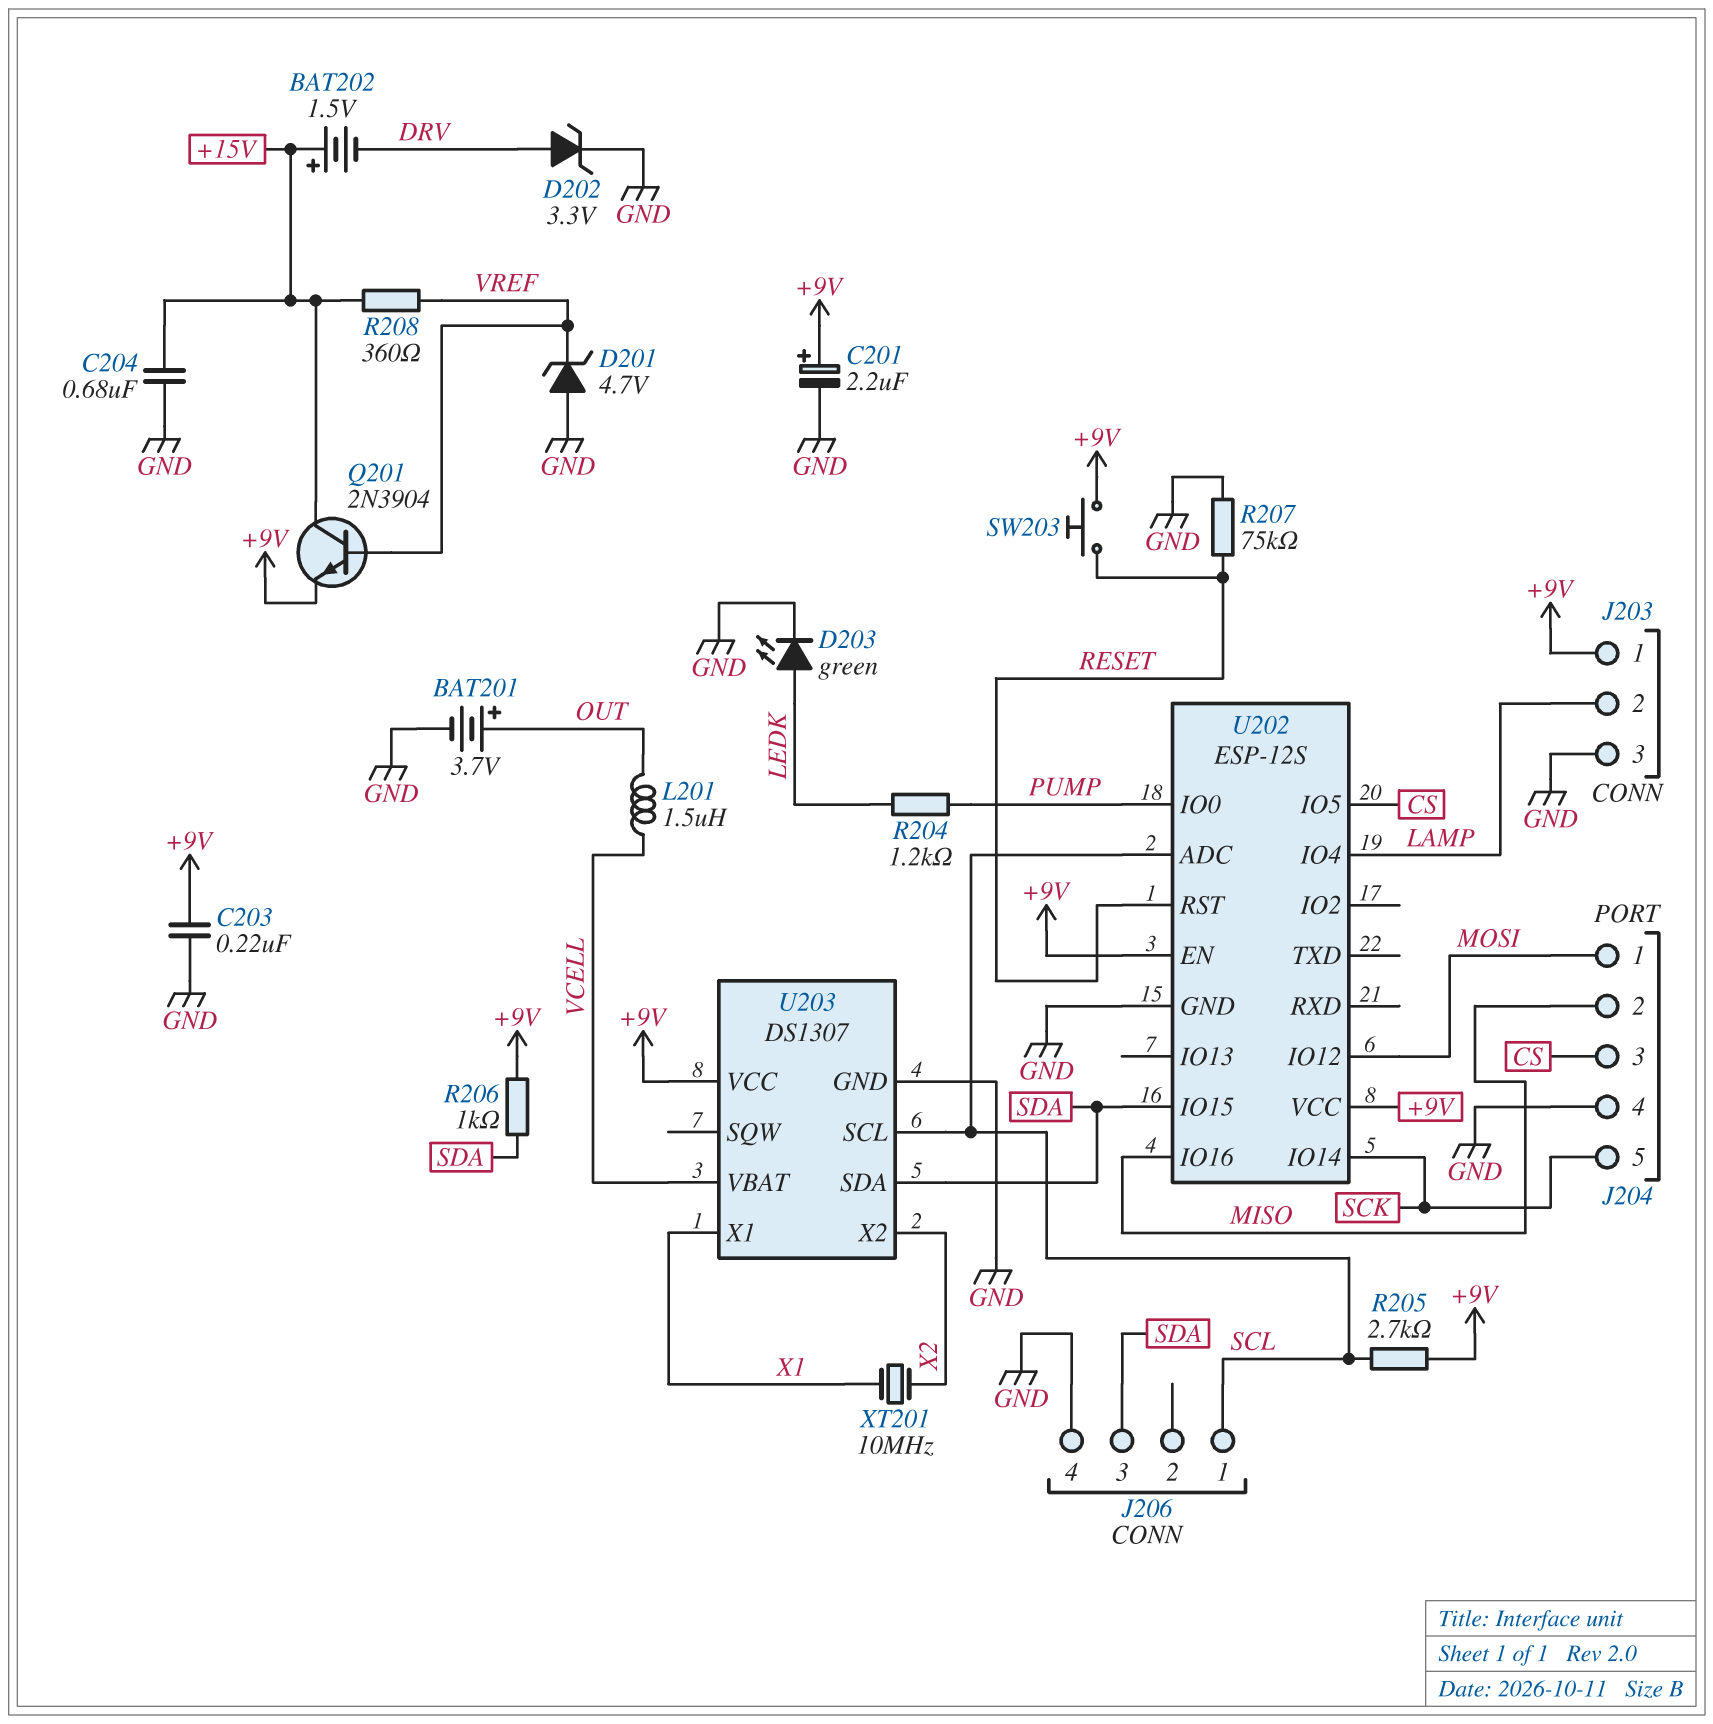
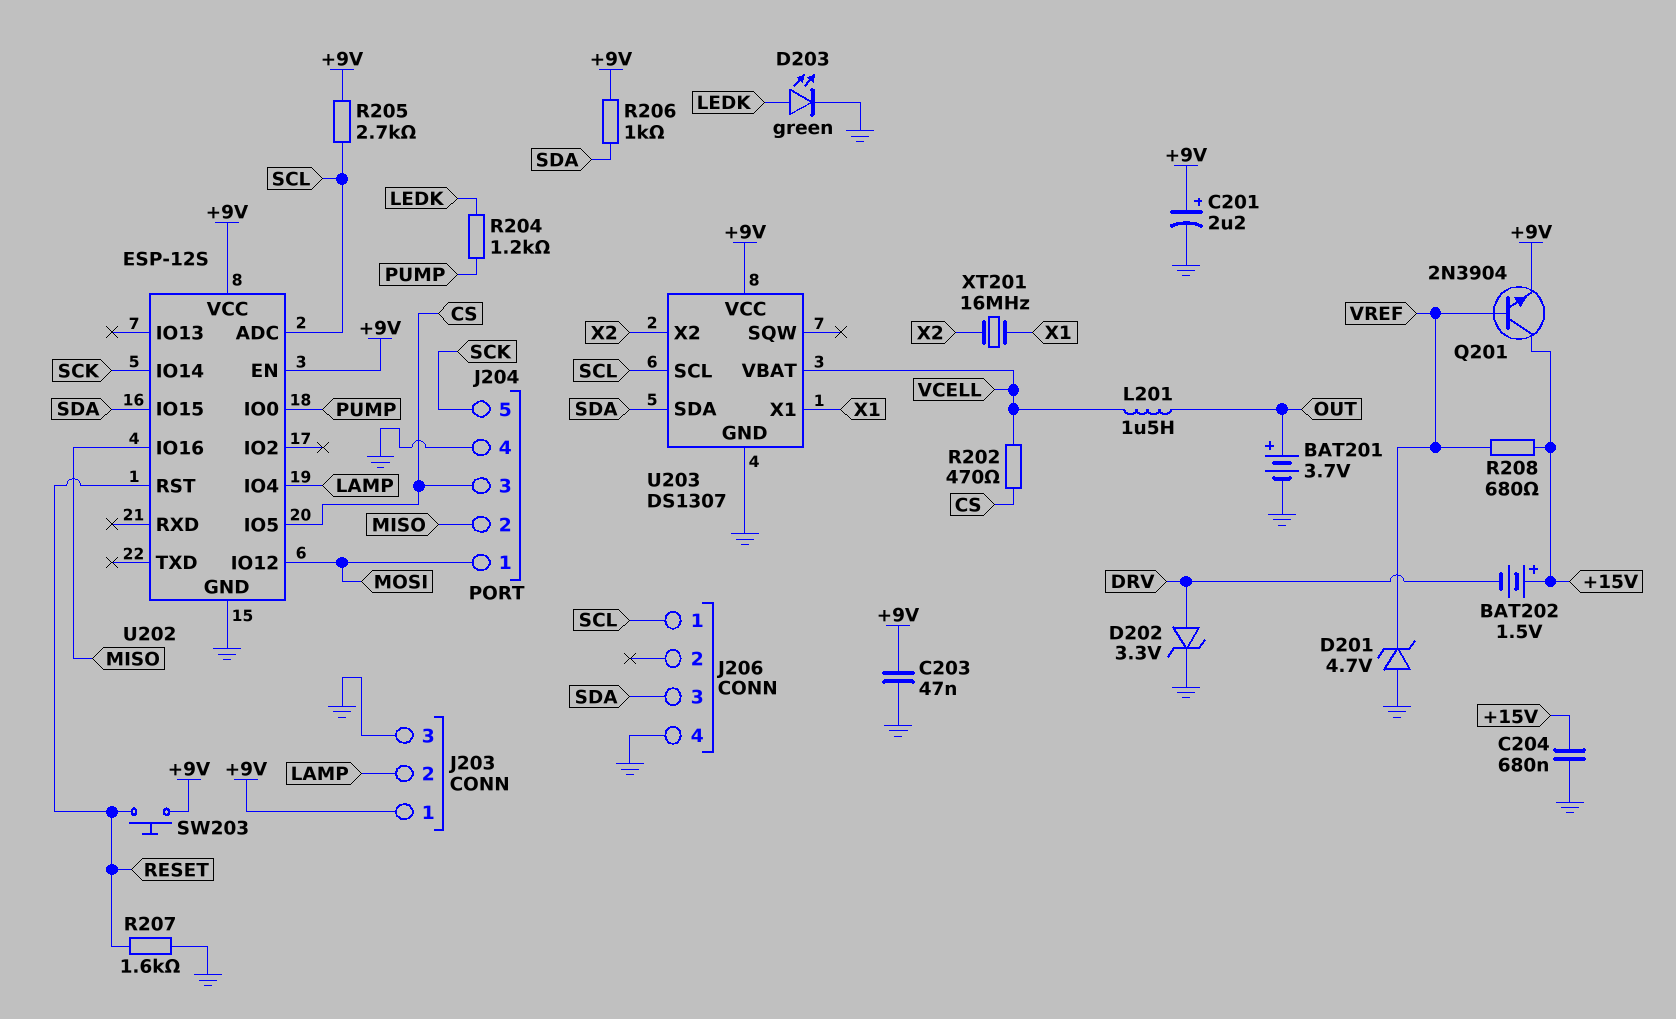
C203: 220nF (+9V, GND) -> 47nF (+9V, GND)
R202: none -> 470 (CS, VCELL)
R207: 75k (GND, RESET) -> 1.6k (GND, RESET)
R208: 360 (+15V, VREF) -> 680 (+15V, VREF)
XT201: 10MHz (X1, X2) -> 16MHz (X1, X2)

